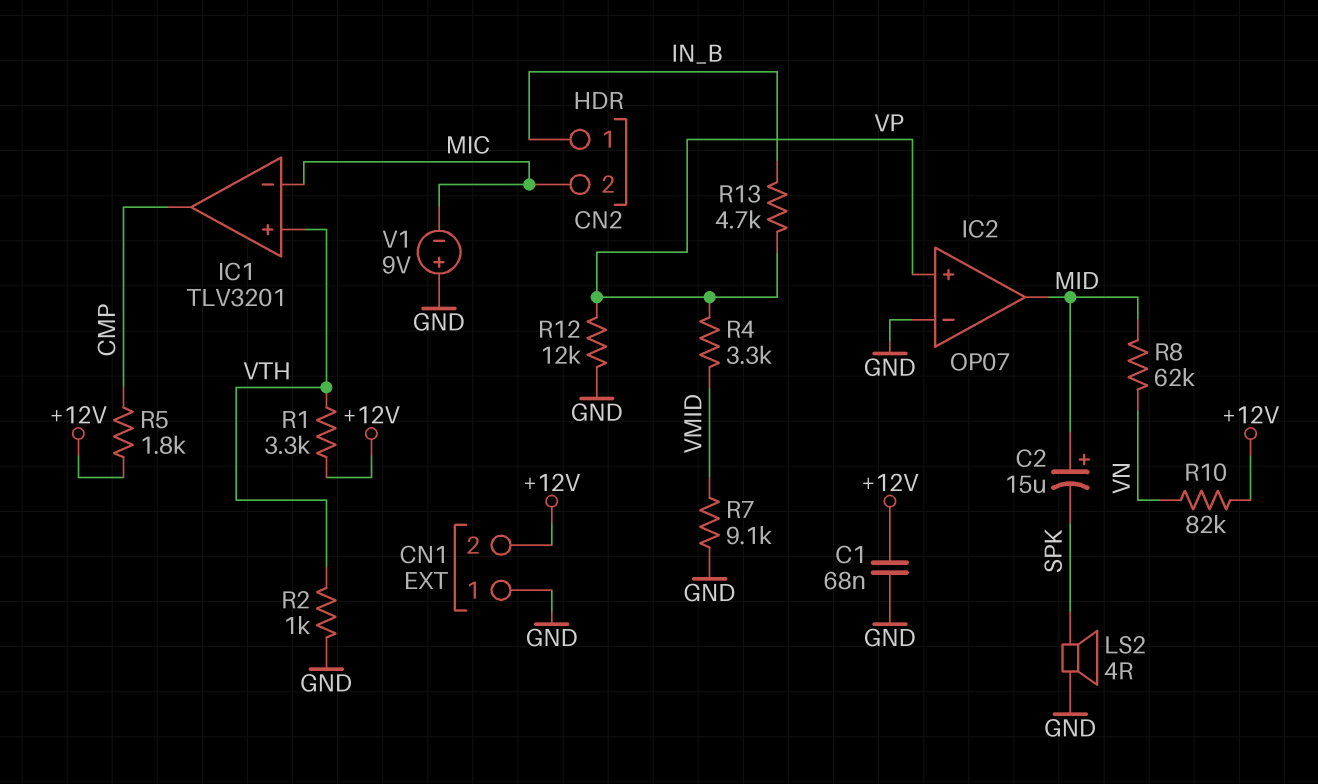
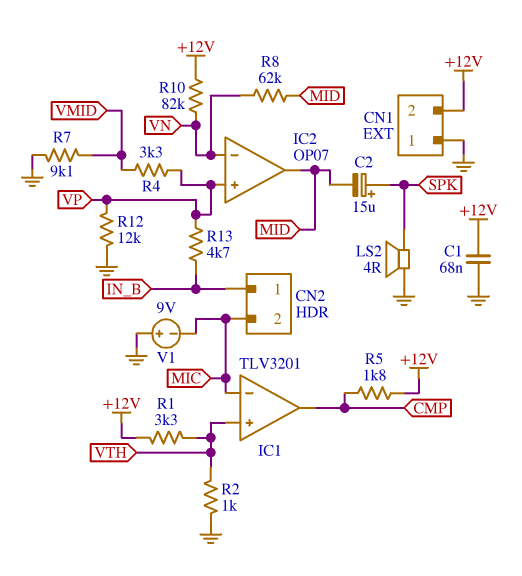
C2: 15uF (plus MID, minus SPK) -> 15uF (plus SPK, minus MID)
IC2 pin in-: GND -> VN

